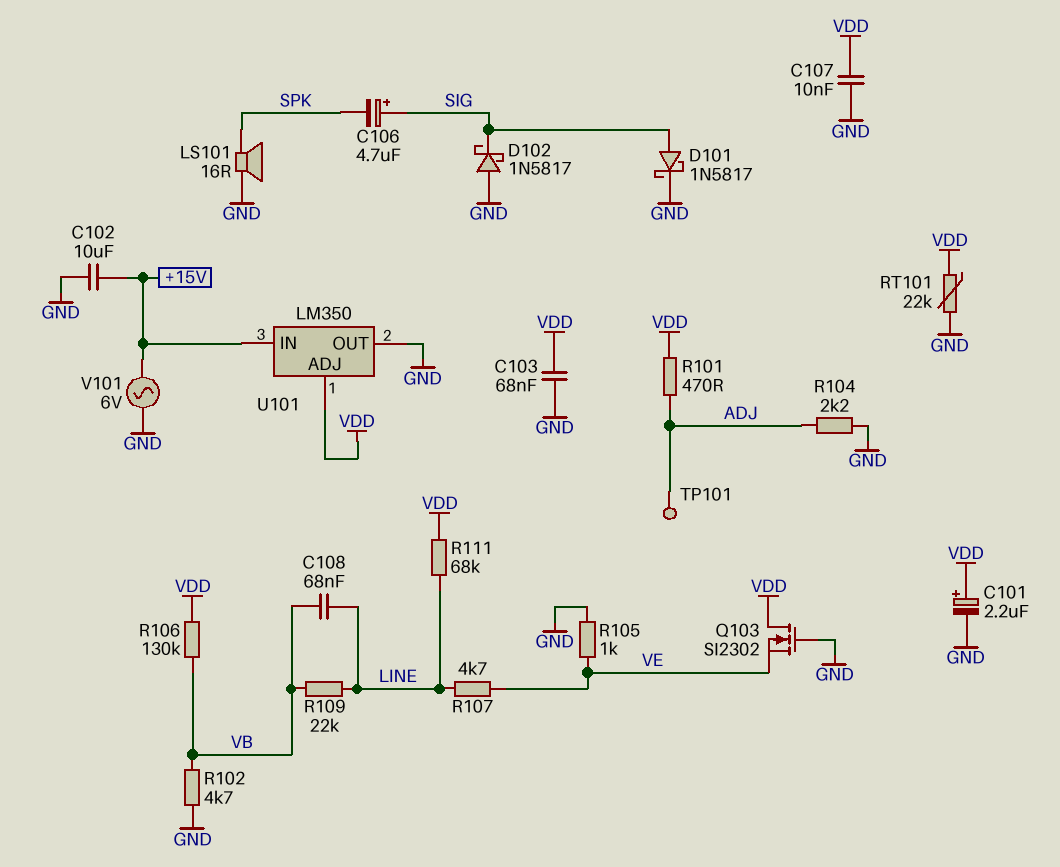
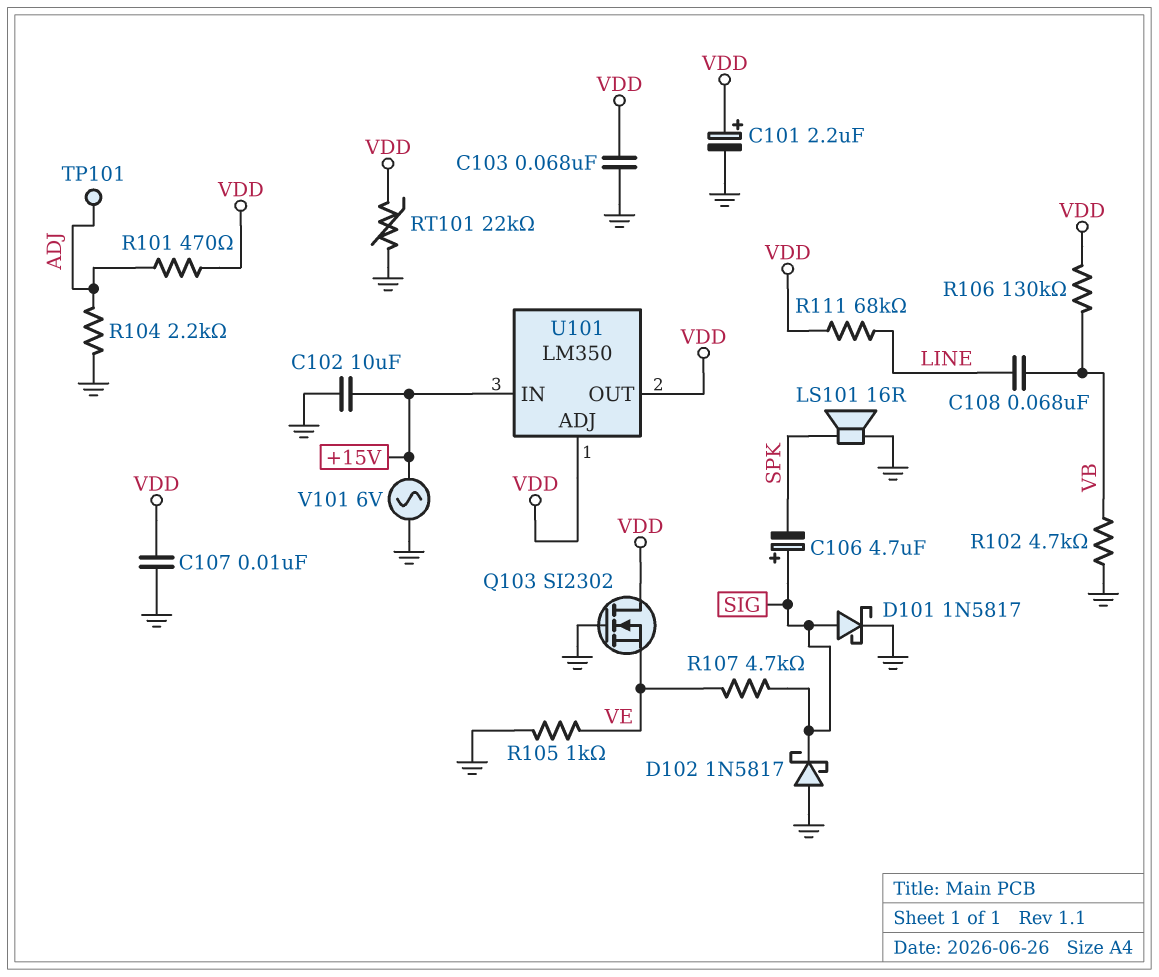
R107: 4.7k (LINE, VE) -> 4.7k (SIG, VE)
R109: 22k (LINE, VB) -> none
U101 pin OUT: GND -> VDD

